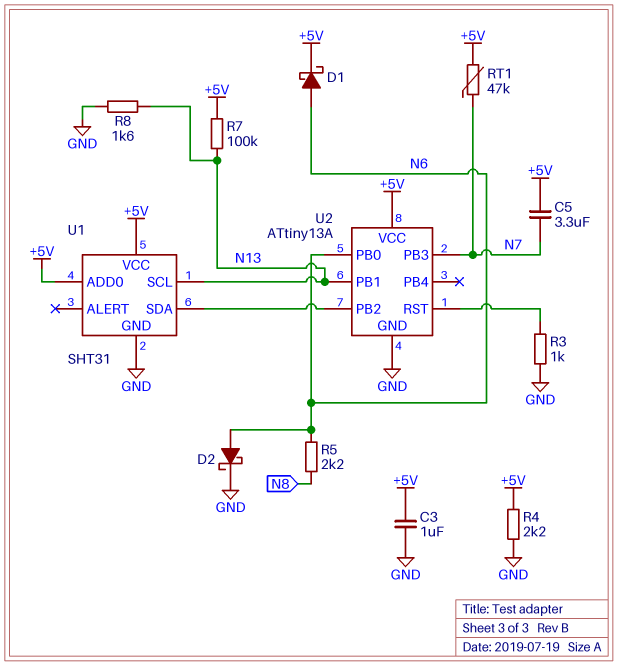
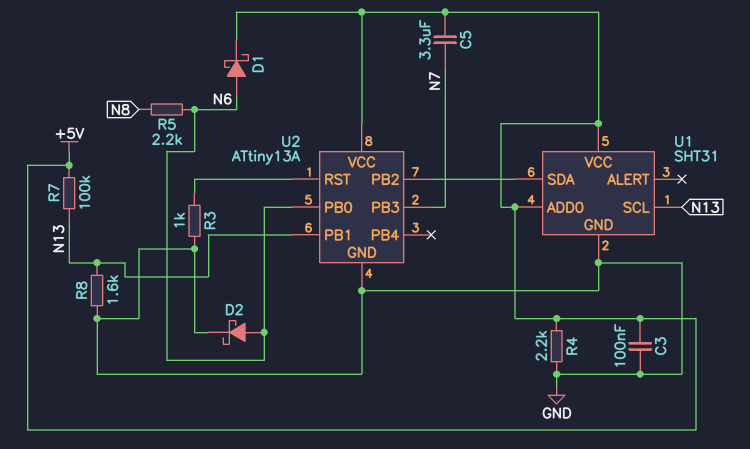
C3: 1uF (+5V, GND) -> 100nF (+5V, GND)
RT1: 47k (+5V, N7) -> none

